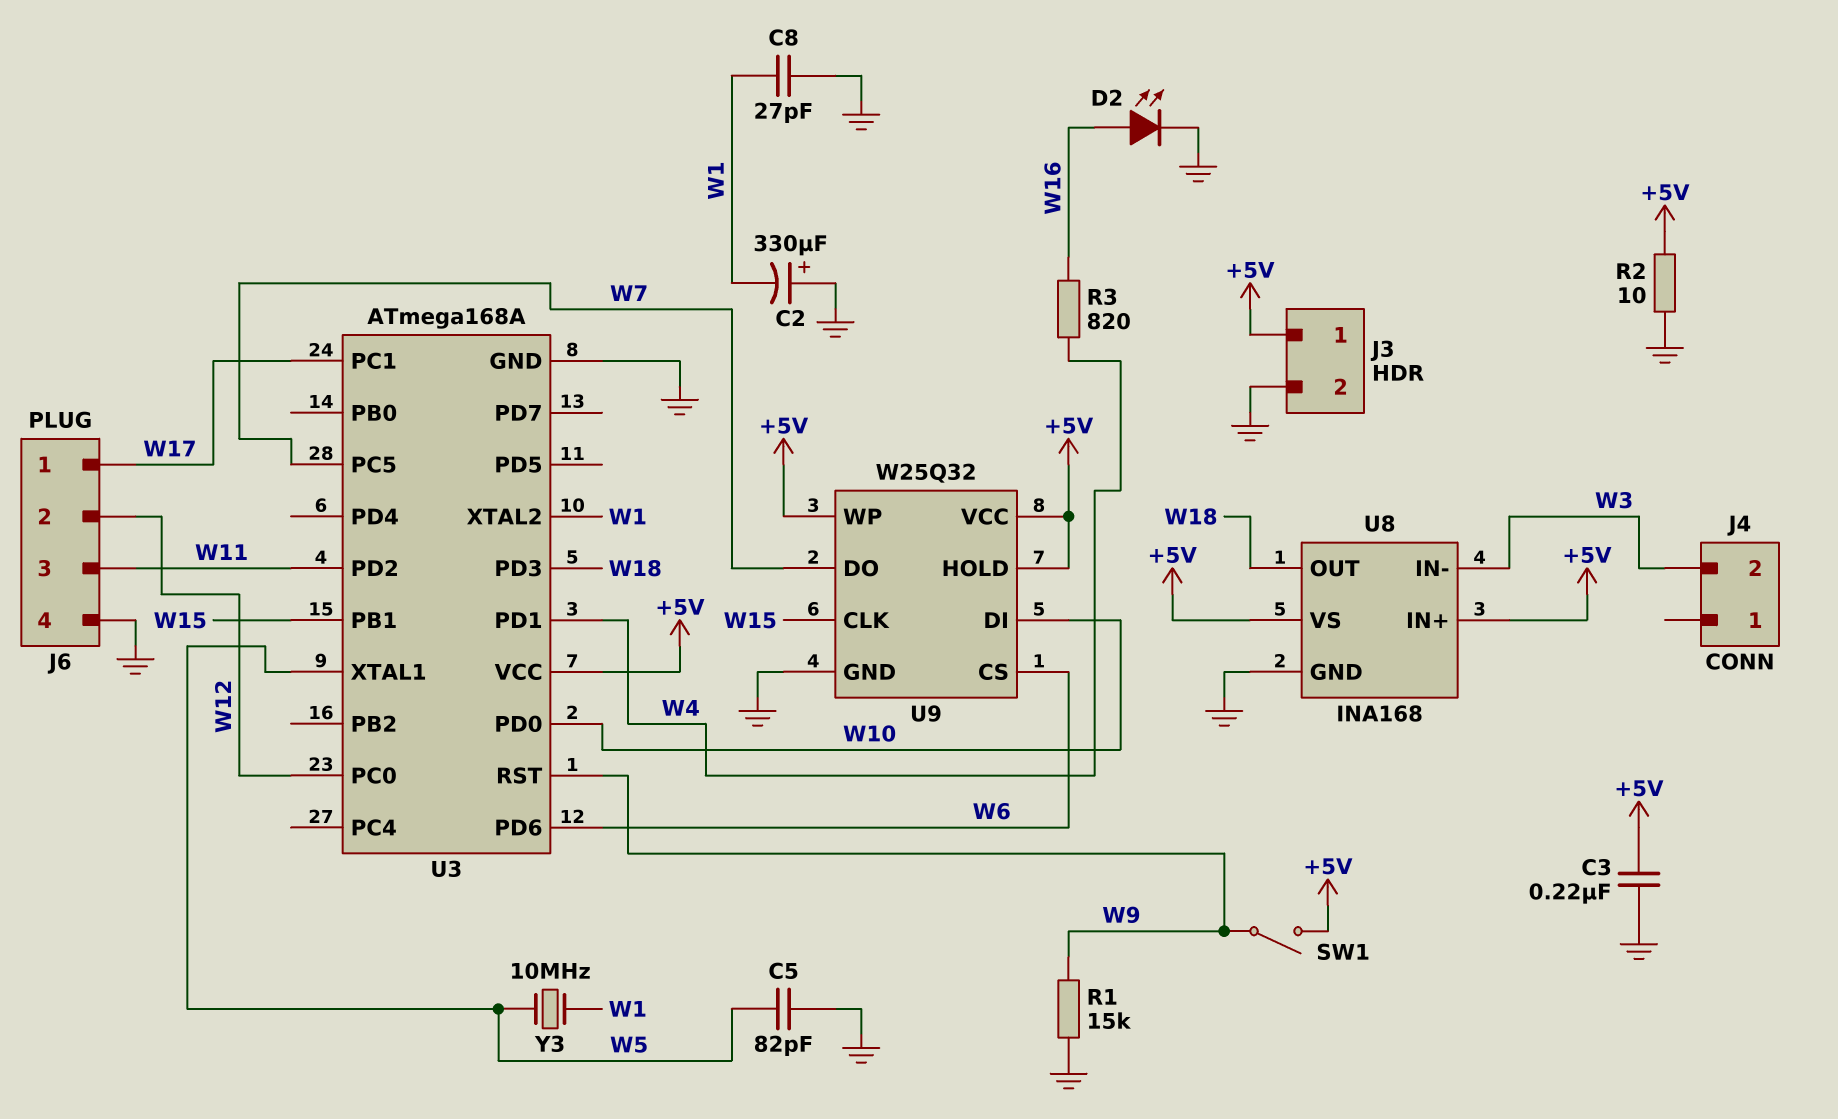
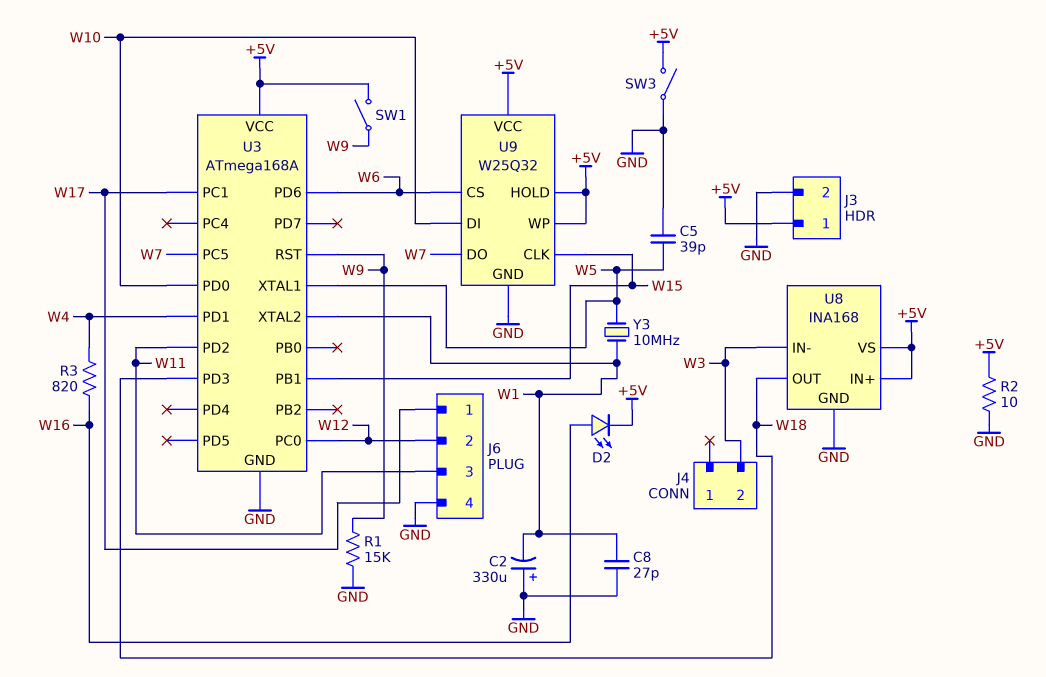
C3: 220nF (+5V, GND) -> none
C5: 82pF (GND, W5) -> 39pF (GND, W5)
D2: LED (A W16, K GND) -> LED (A W16, K +5V)
SW3: none -> switch (+5V, GND)

